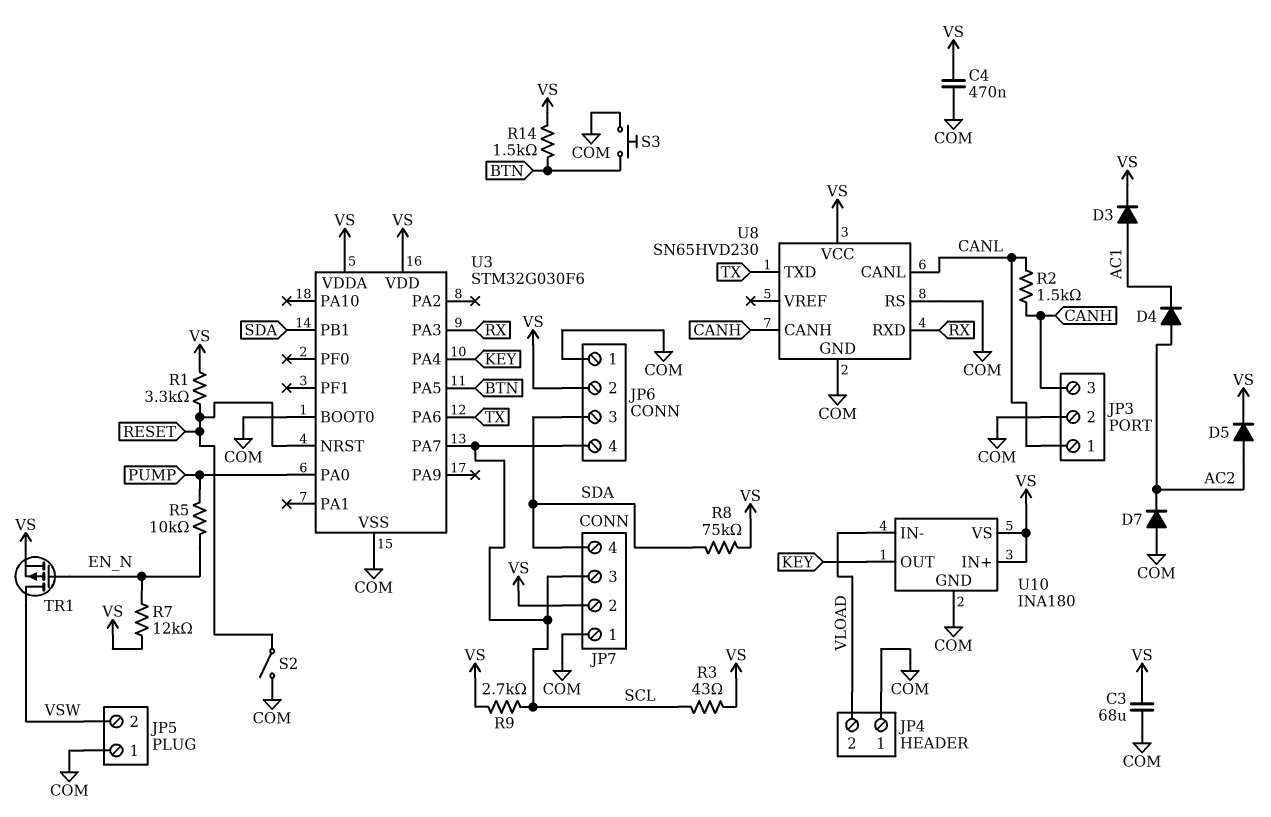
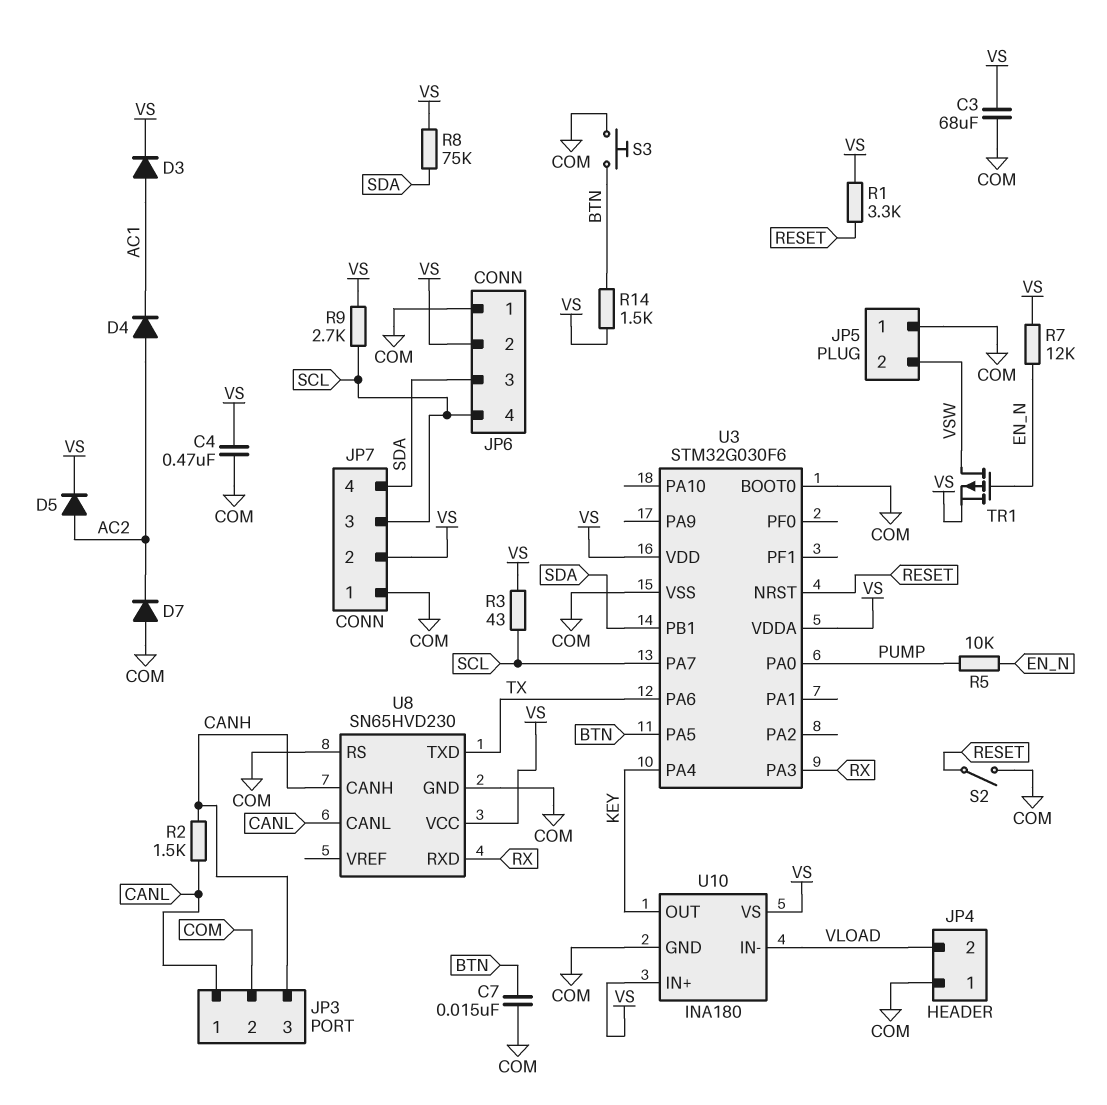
C7: none -> 15nF (BTN, COM)

